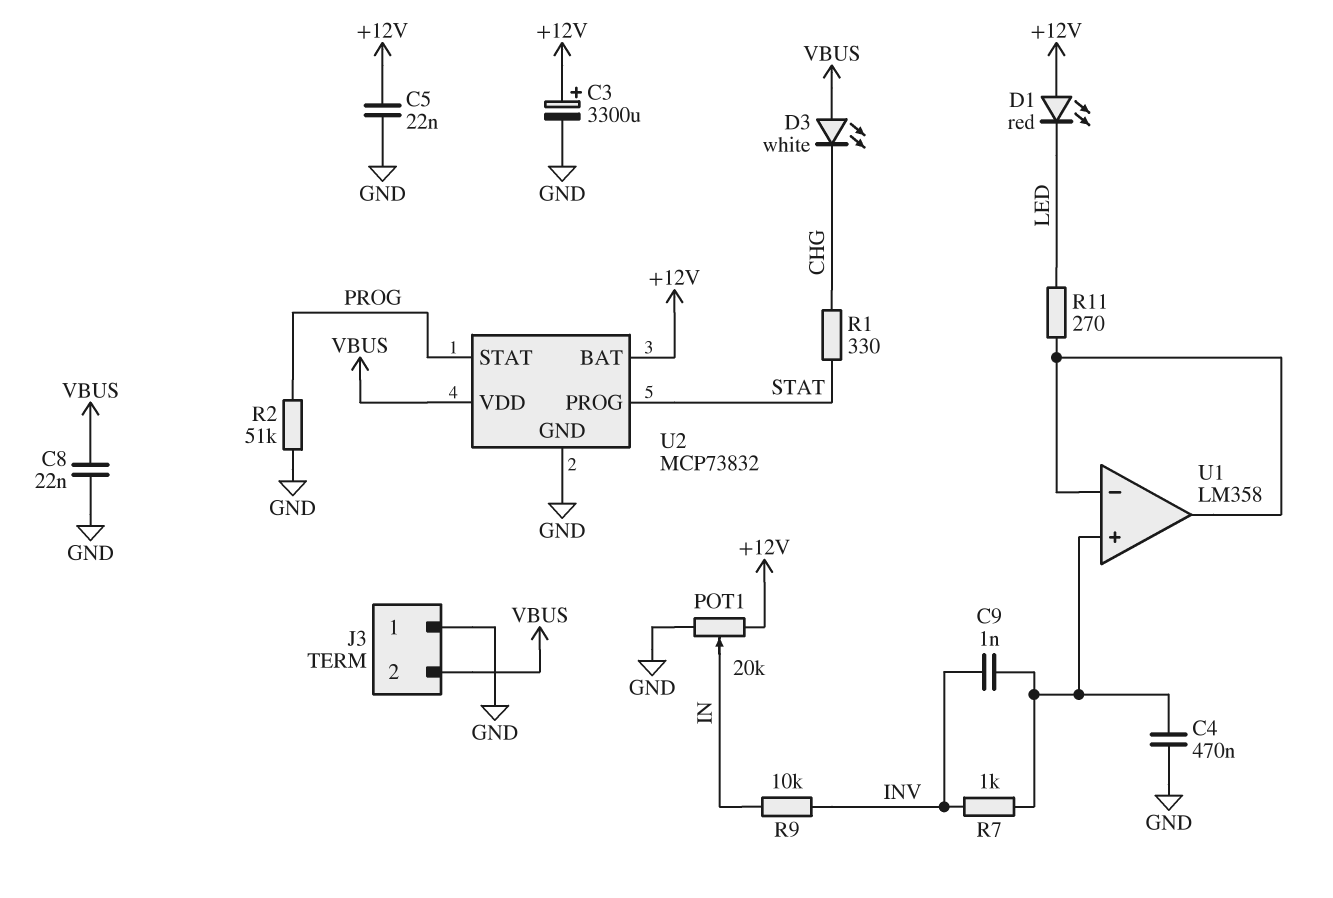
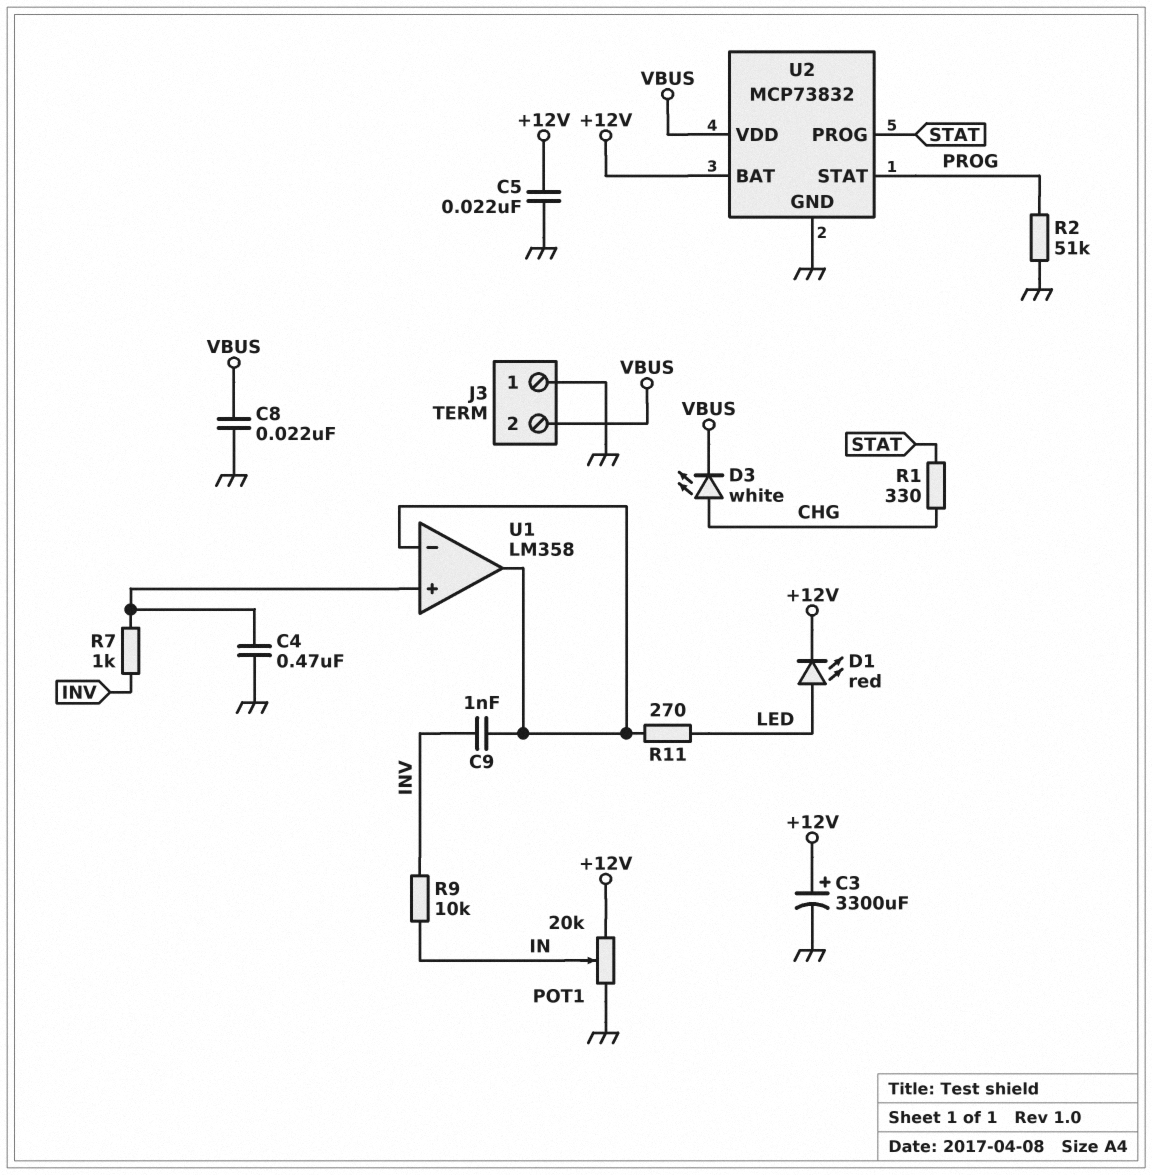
C9: 1nF (INV, U1/in+) -> 1nF (INV, U1/in-)
D1: LED red (A +12V, K LED) -> LED red (A LED, K +12V)
D3: LED white (A VBUS, K CHG) -> LED white (A CHG, K VBUS)

